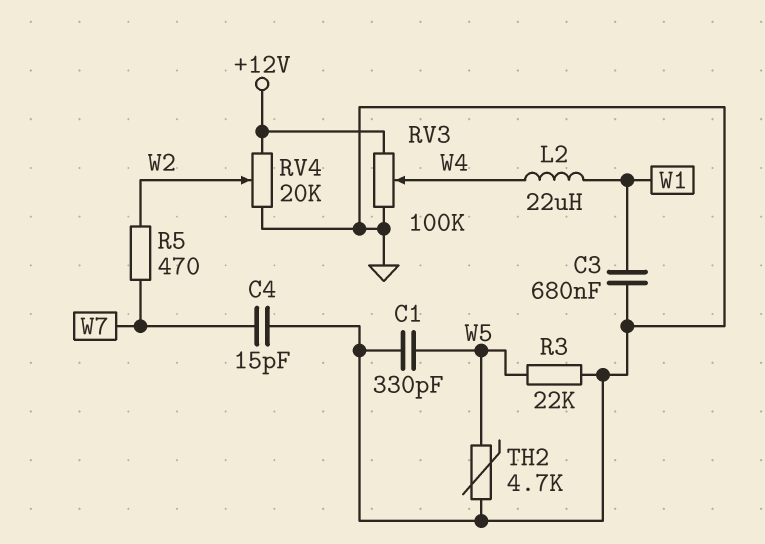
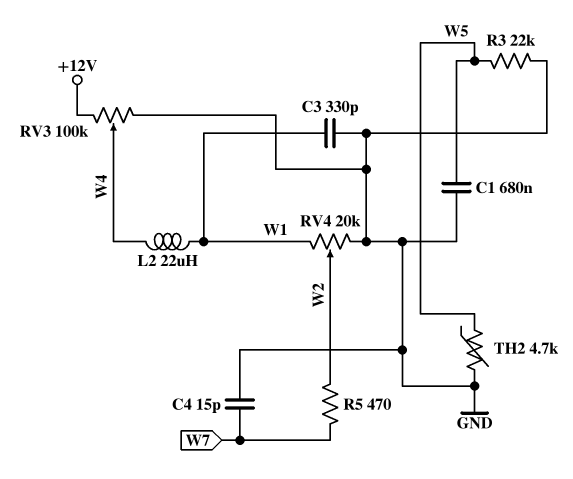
C1: 330pF (GND, W5) -> 680nF (GND, W5)
C3: 680nF (GND, W1) -> 330pF (GND, W1)
RV4: 20k (+12V, GND, wiper W2) -> 20k (GND, W1, wiper W2)

